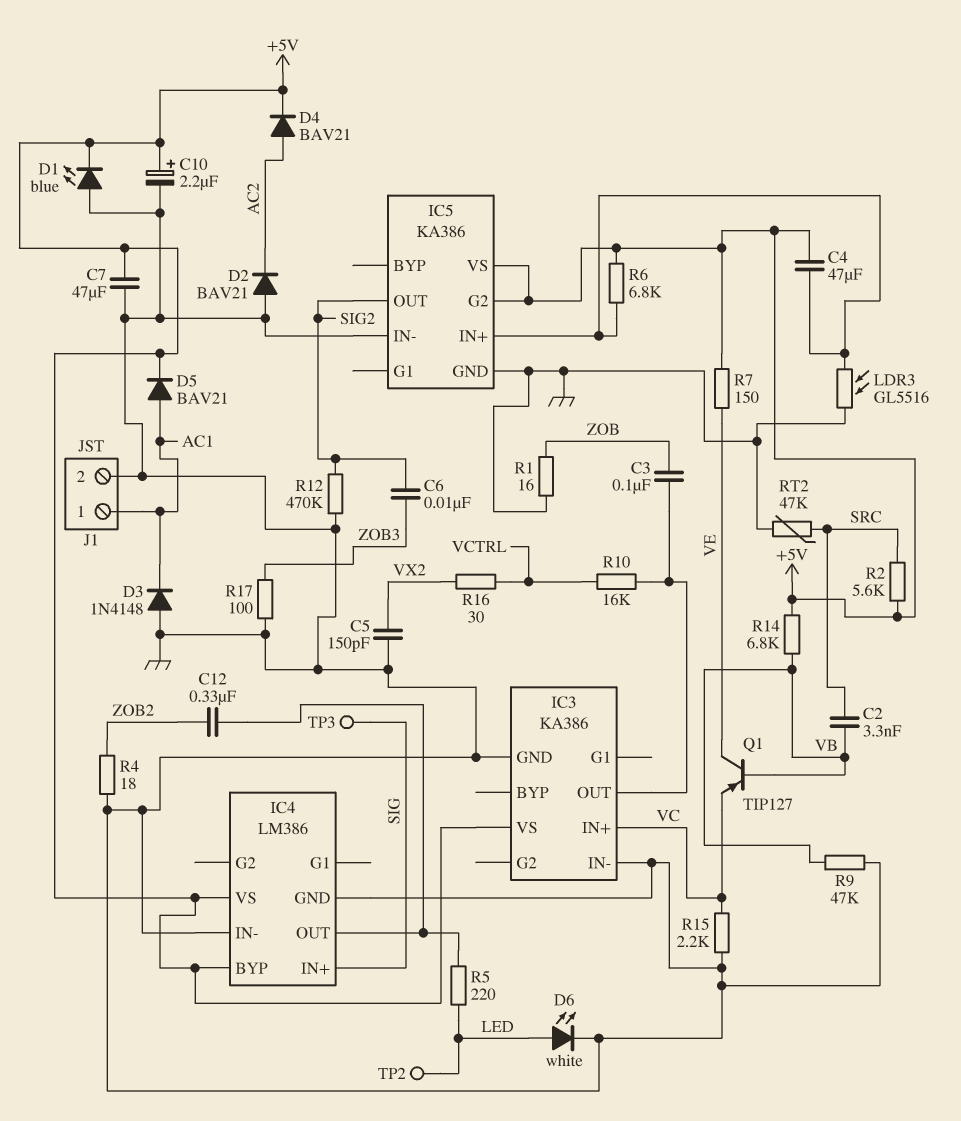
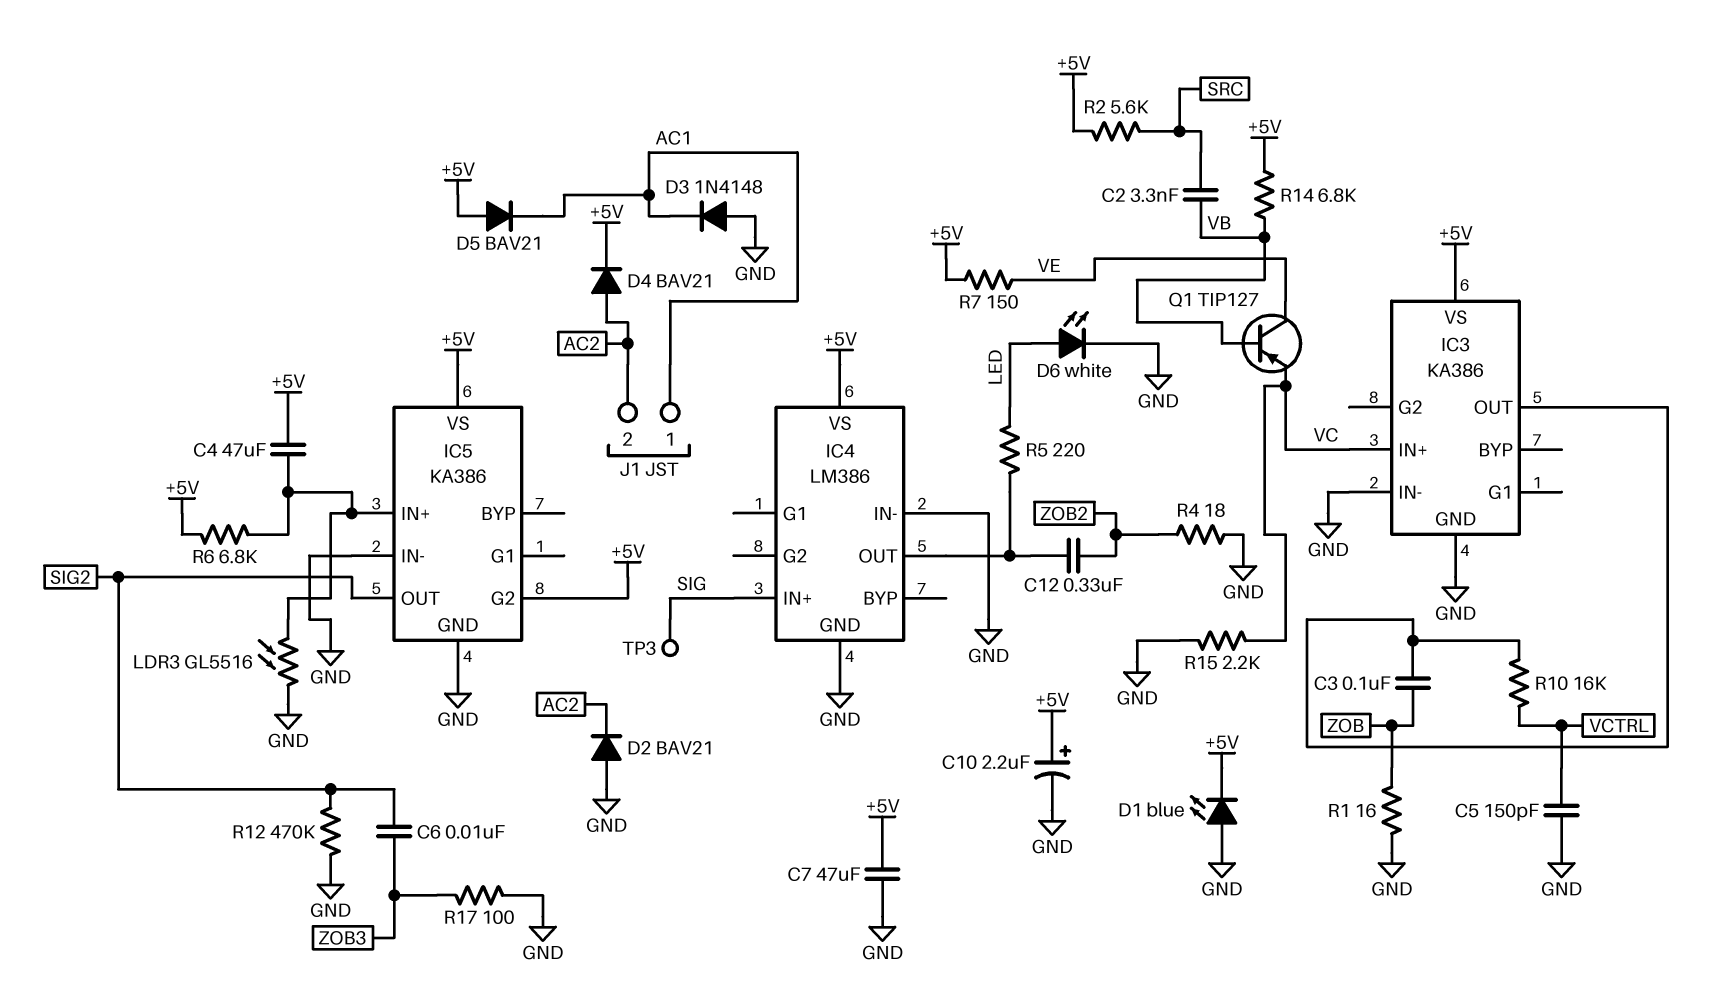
C5: 150pF (GND, VX2) -> 150pF (GND, VCTRL)
D5: diode BAV21 (A AC1, K +5V) -> diode BAV21 (A +5V, K AC1)
IC4 pin BYP: +5V -> none
J1 pin 2: GND -> AC2
R9: 47k (GND, VB) -> none
R16: 30 (VCTRL, VX2) -> none
RT2: 47k (GND, SRC) -> none
TP2: test point (LED) -> none

